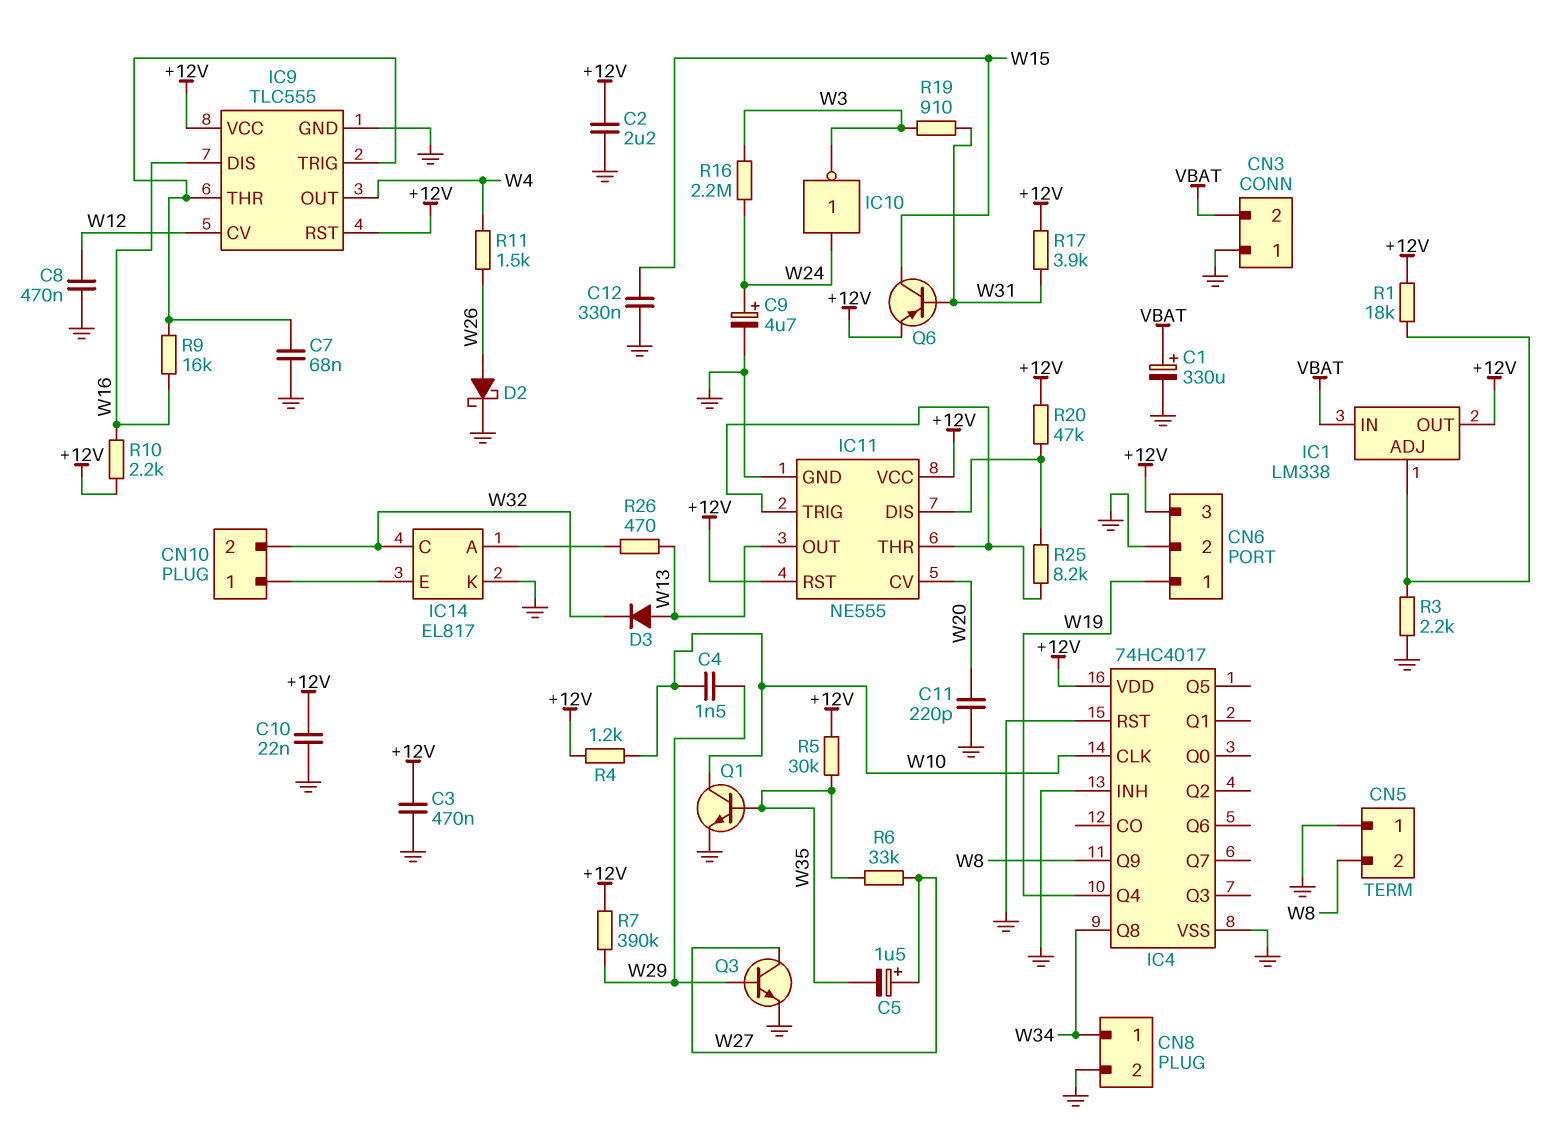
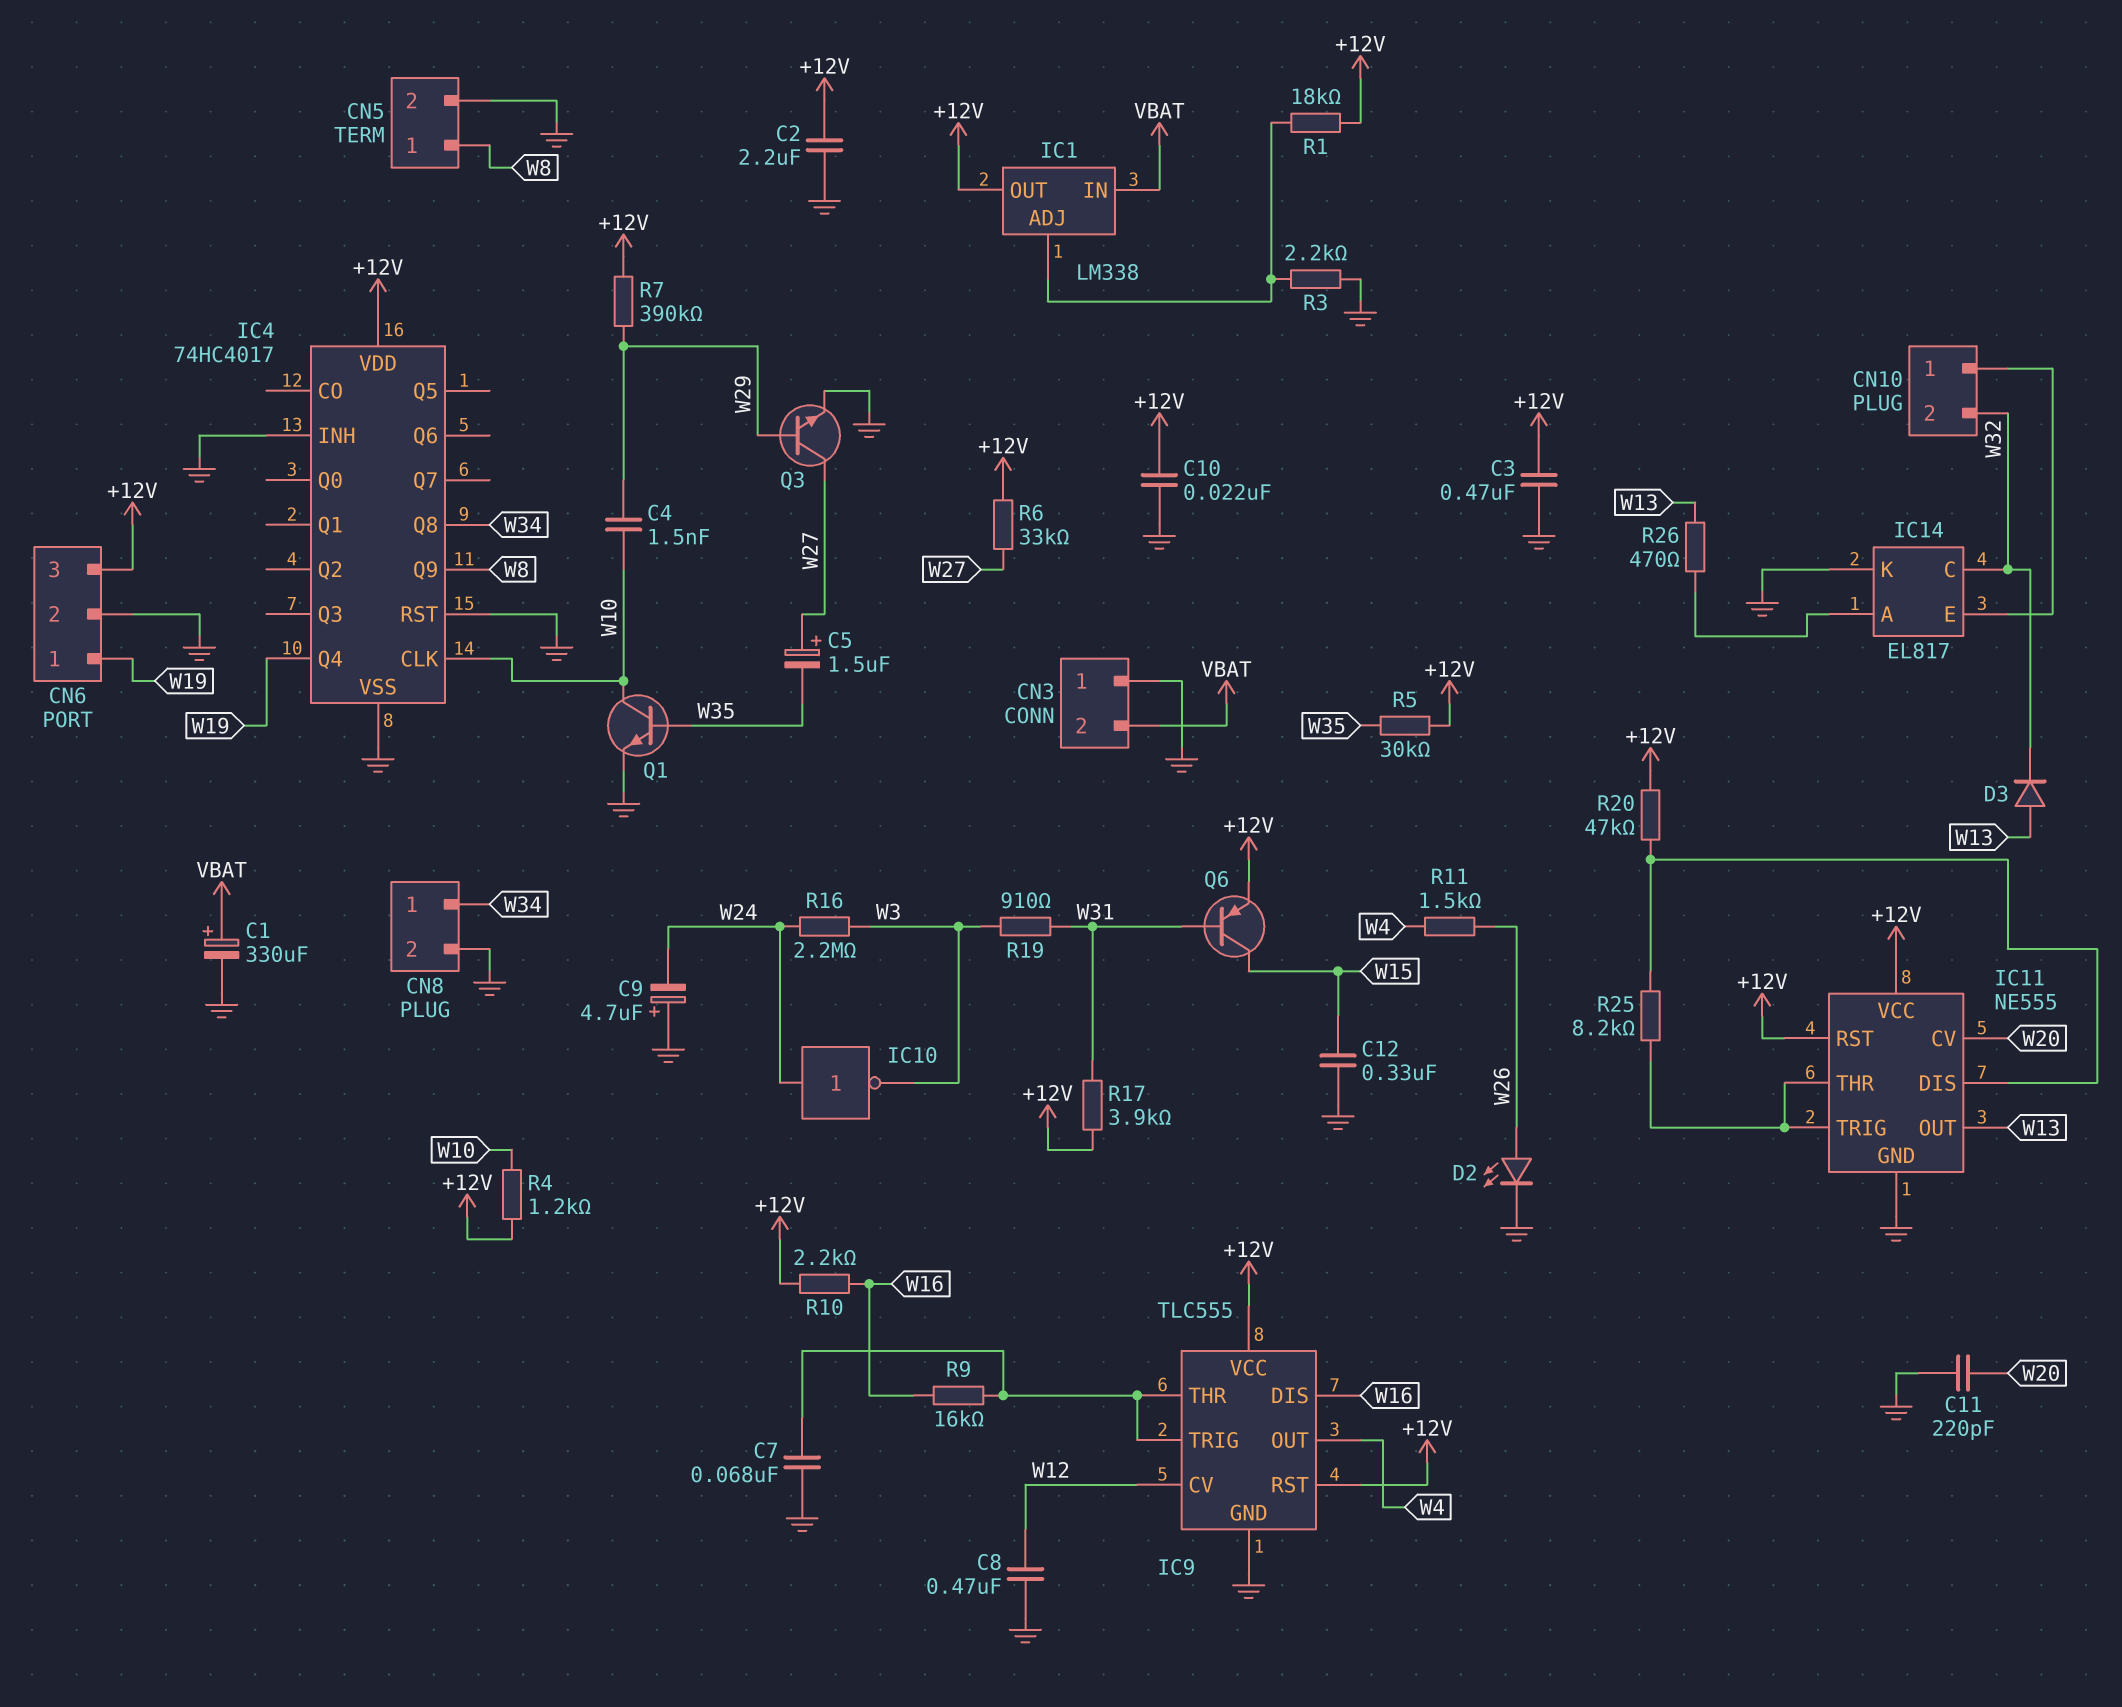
C9: 4.7uF (plus W24, minus GND) -> 4.7uF (plus GND, minus W24)
CN5 pin 1: GND -> W8
CN5 pin 2: W8 -> GND
D2: schottky (A W26, K GND) -> LED (A W26, K GND)
R6: 33k (W27, W35) -> 33k (+12V, W27)

